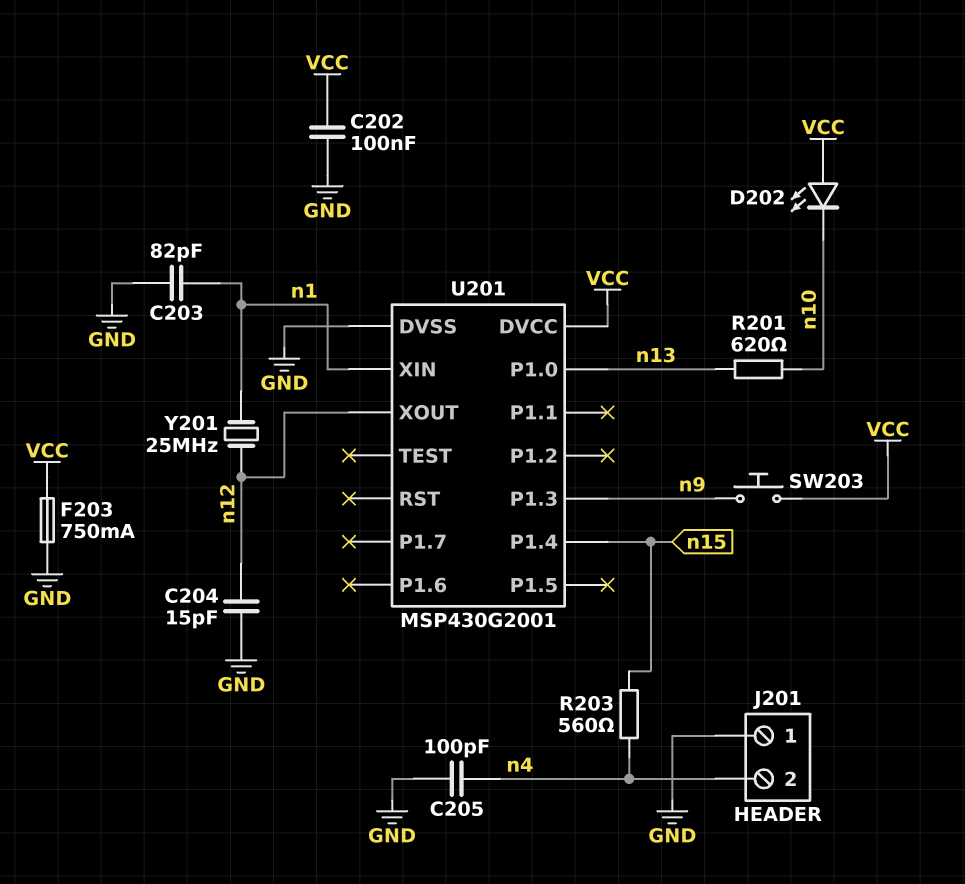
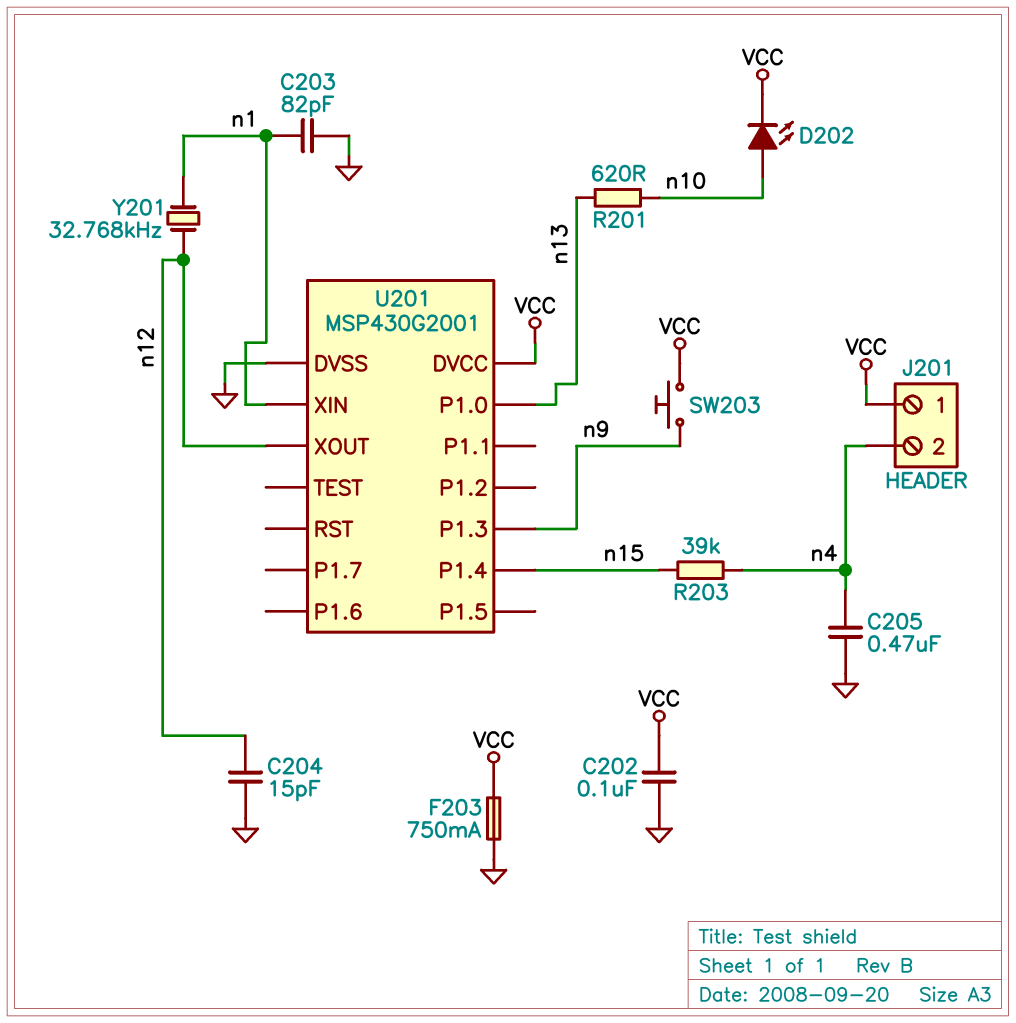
C205: 100pF (GND, n4) -> 470nF (GND, n4)
D202: LED (A VCC, K n10) -> LED (A n10, K VCC)
J201 pin 1: GND -> VCC
R203: 560 (n4, n15) -> 39k (n4, n15)
Y201: 25MHz (n1, n12) -> 32.768kHz (n1, n12)

